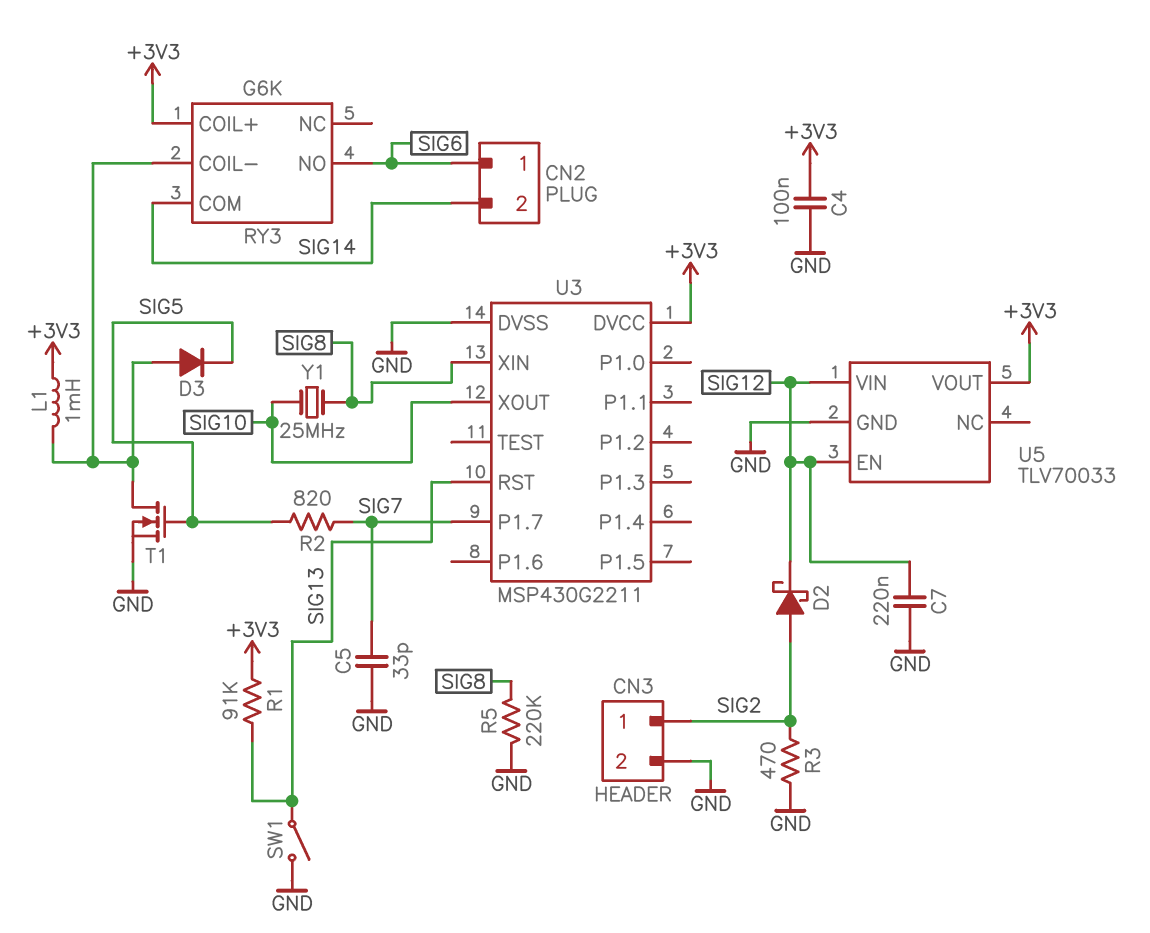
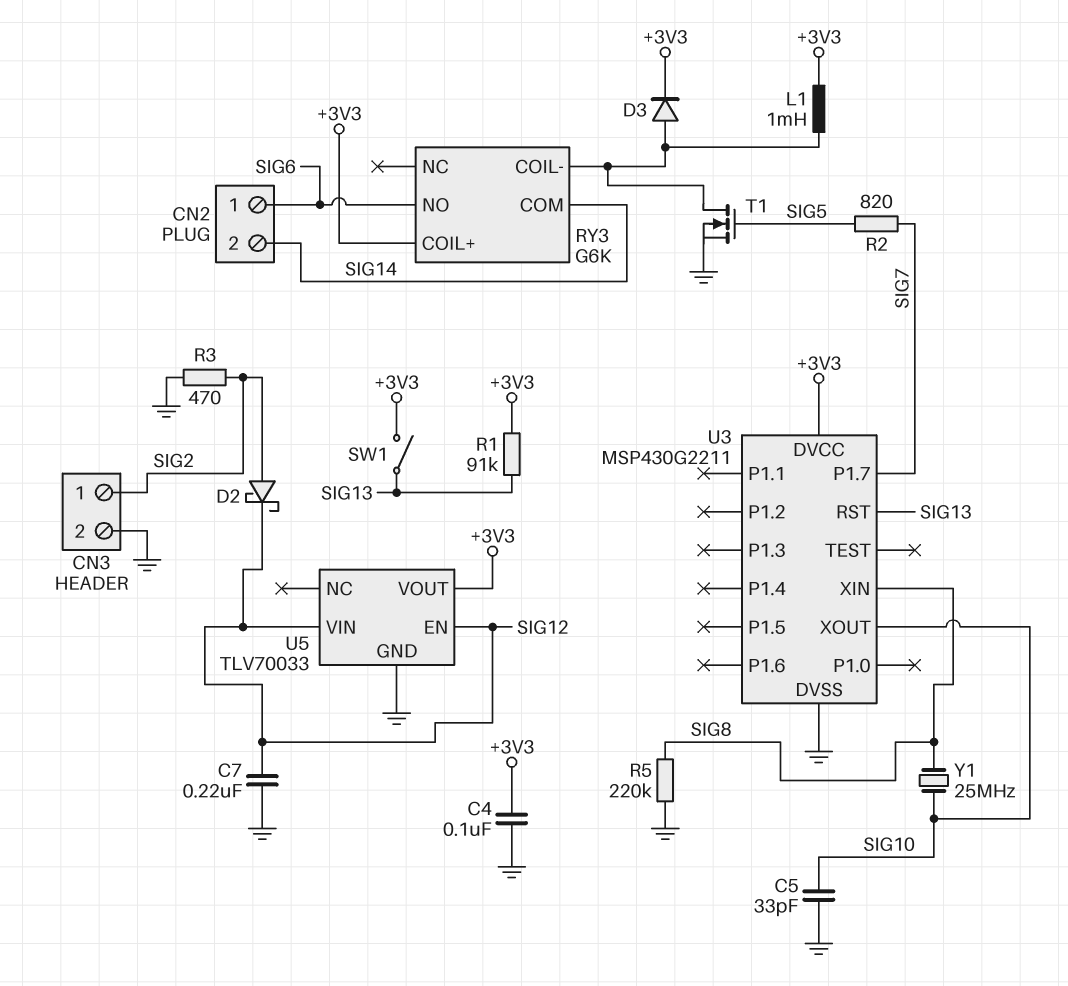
C5: 33pF (GND, SIG7) -> 33pF (GND, SIG10)
D3: diode (A RY3/COIL-, K SIG5) -> diode (A RY3/COIL-, K +3V3)
SW1: switch (GND, SIG13) -> switch (+3V3, SIG13)

